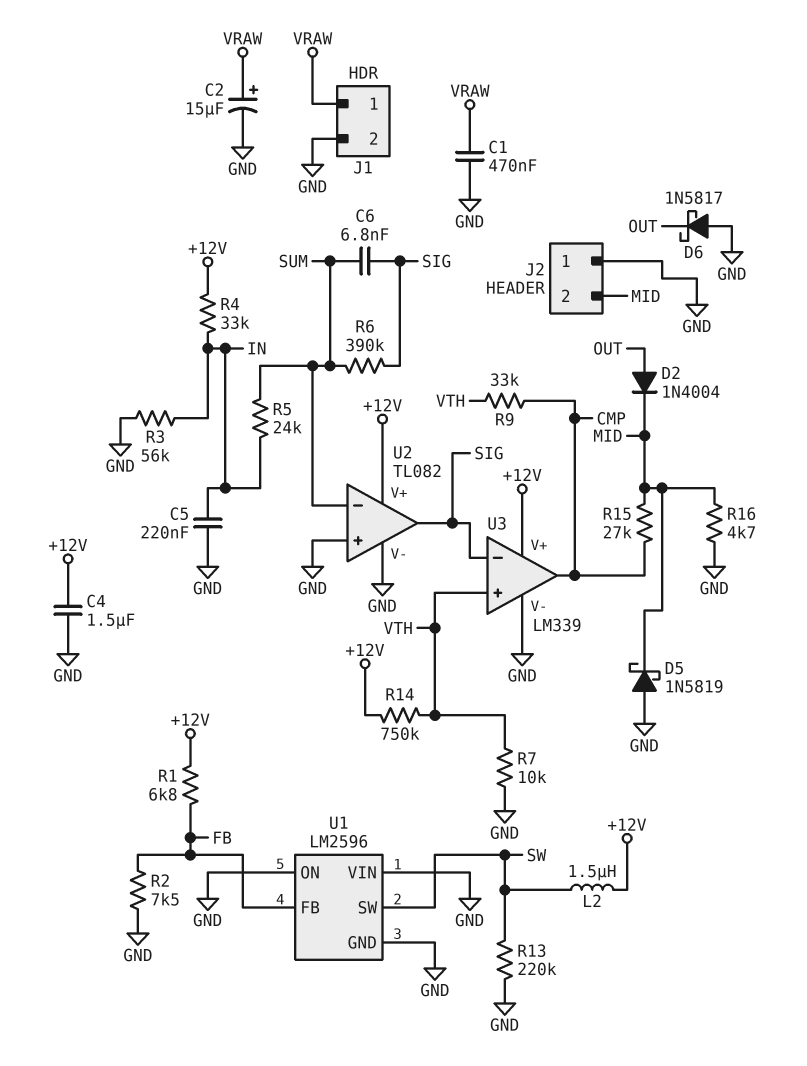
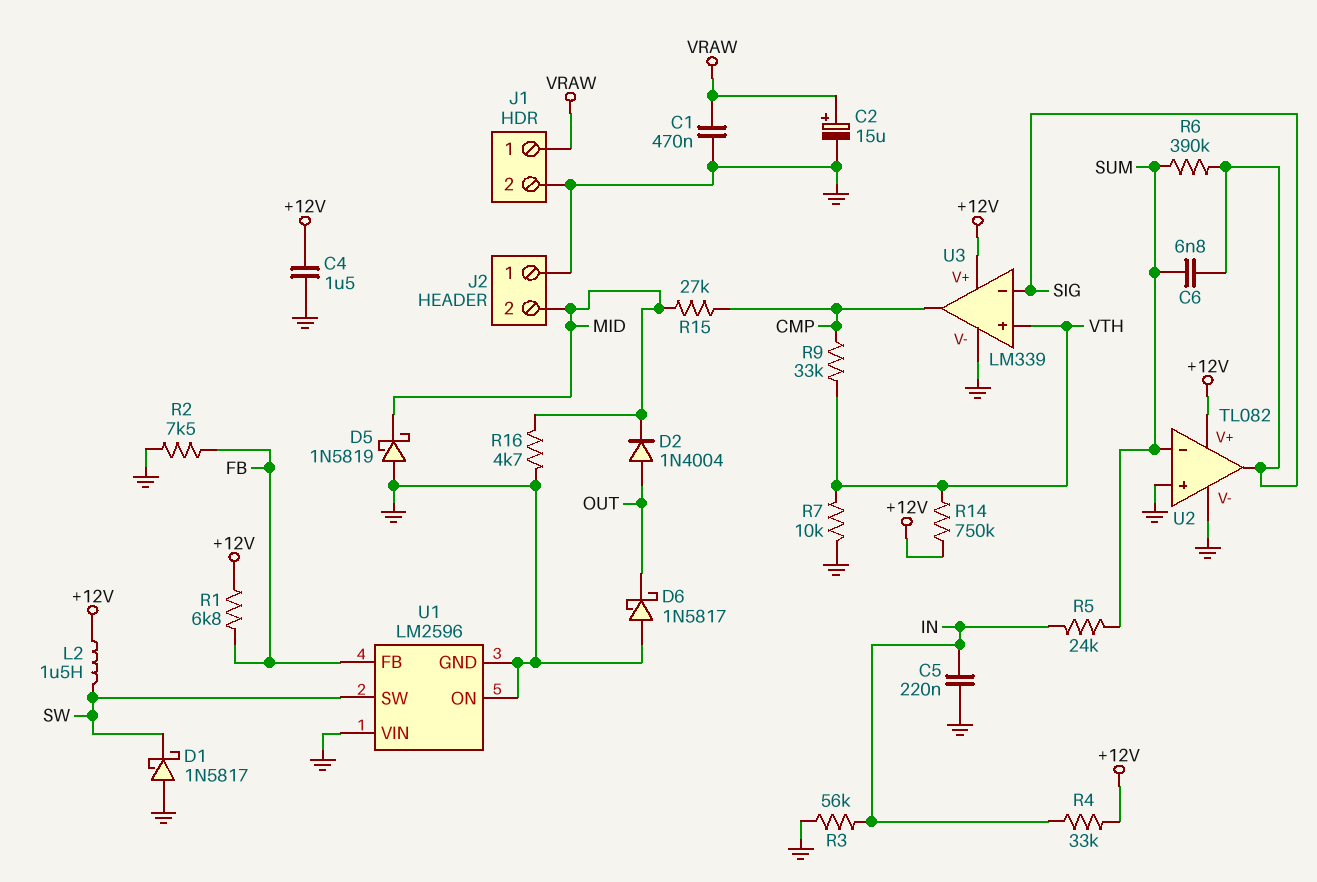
D1: none -> schottky 1N5817 (A GND, K SW)
R13: 220k (GND, SW) -> none

